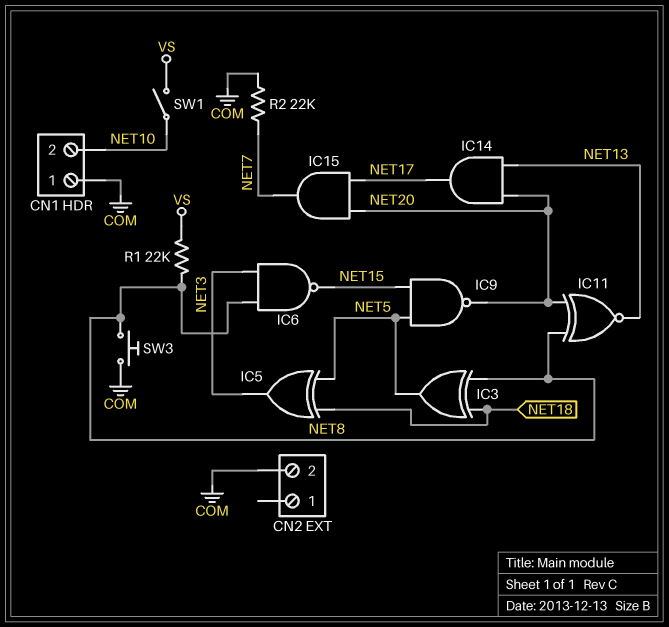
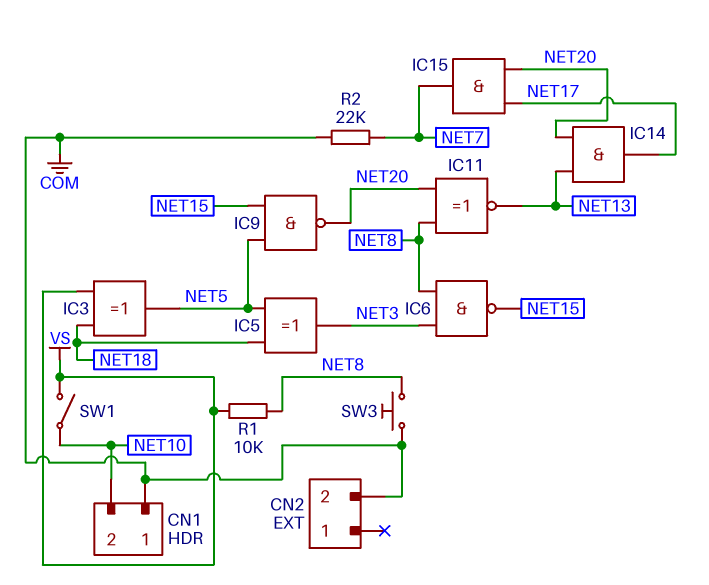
IC3: XOR (in NET8, in NET18, out NET5) -> XOR (in NET18, in VS, out NET5)
R1: 22k (NET8, VS) -> 10k (NET8, VS)

